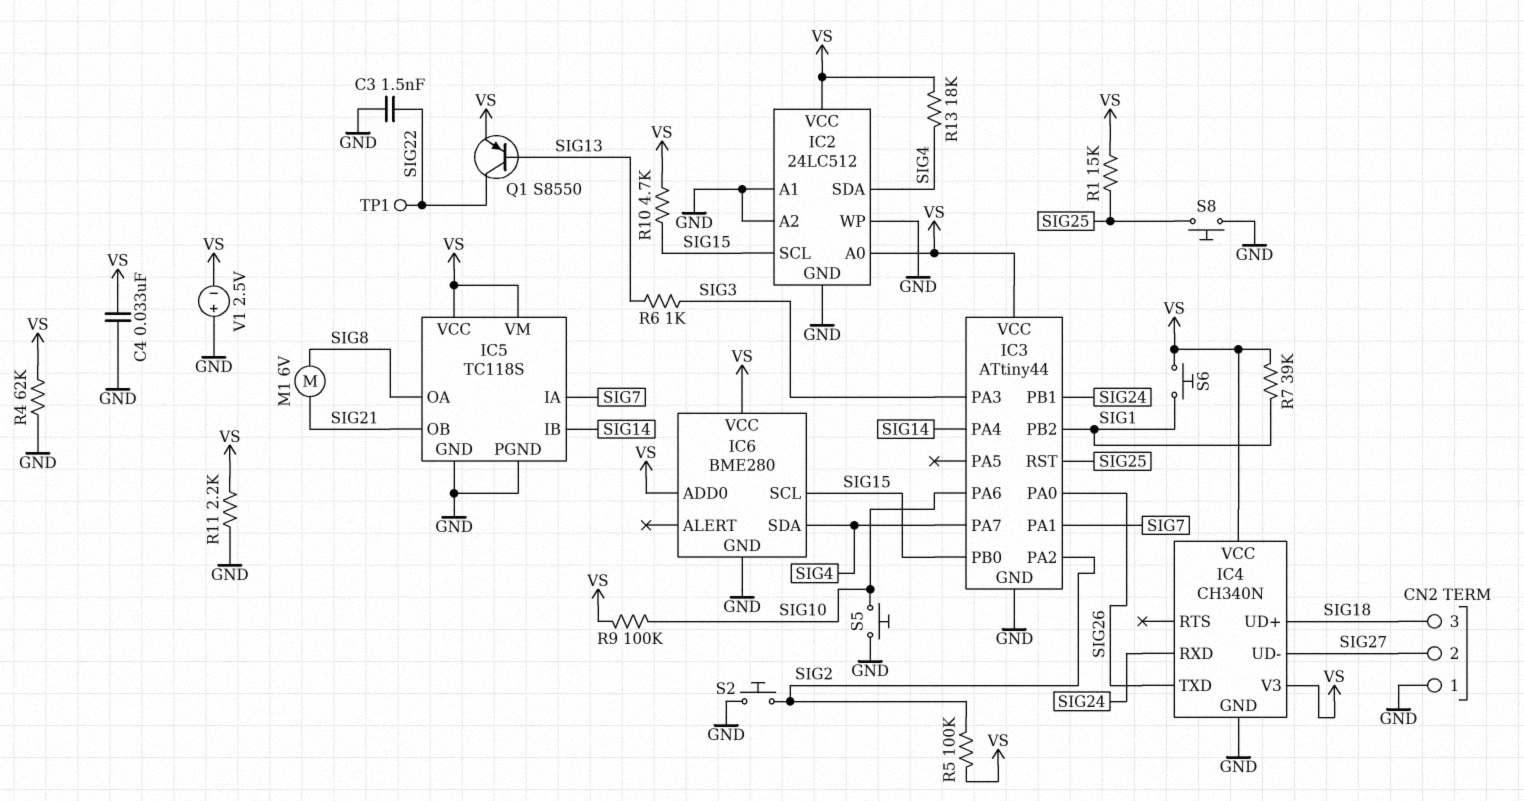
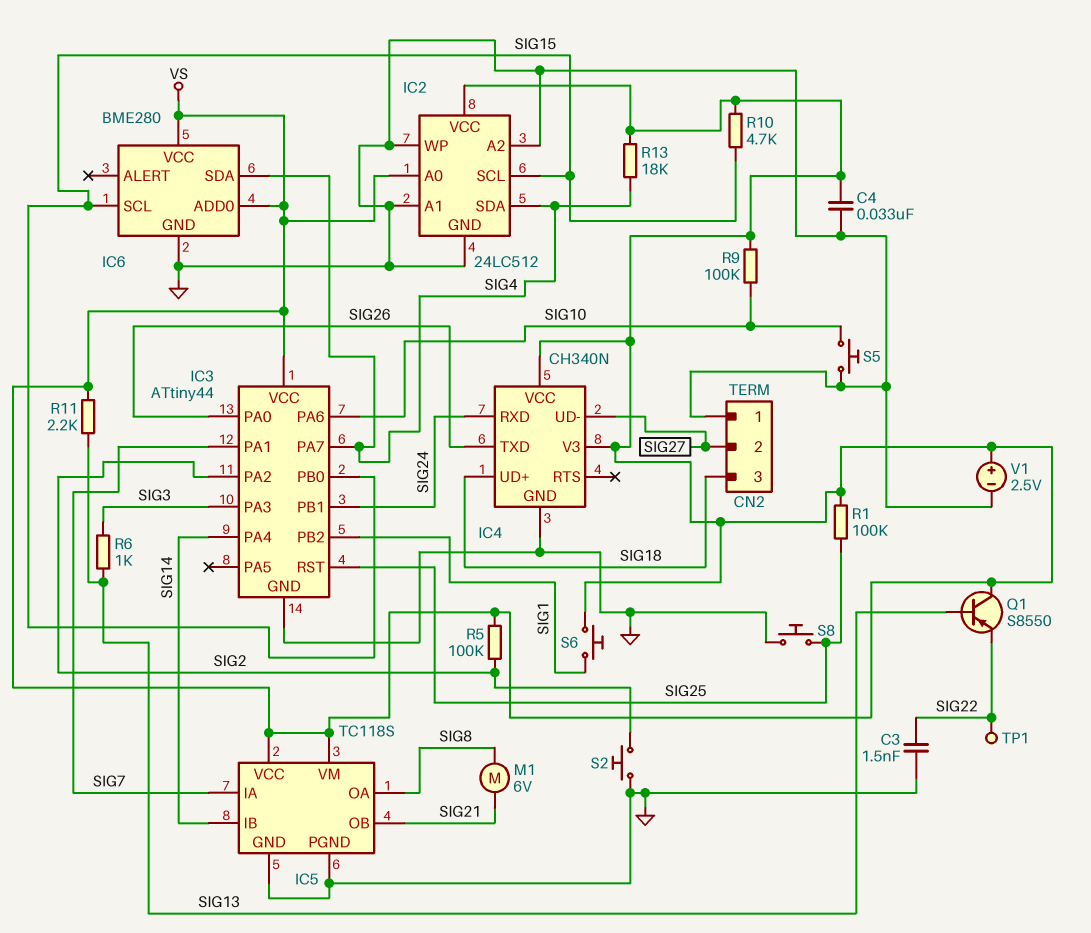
Q1: PNP S8550 (B SIG13, C SIG22, E VS) -> PNP S8550 (B SIG13, C VS, E SIG22)
R1: 15k (SIG25, VS) -> 100k (SIG25, VS)
R4: 62k (GND, VS) -> none
R7: 39k (SIG1, VS) -> none
R11: 2.2k (GND, VS) -> 2.2k (SIG13, VS)
V1: 2.5V (plus GND, minus VS) -> 2.5V (plus VS, minus GND)

